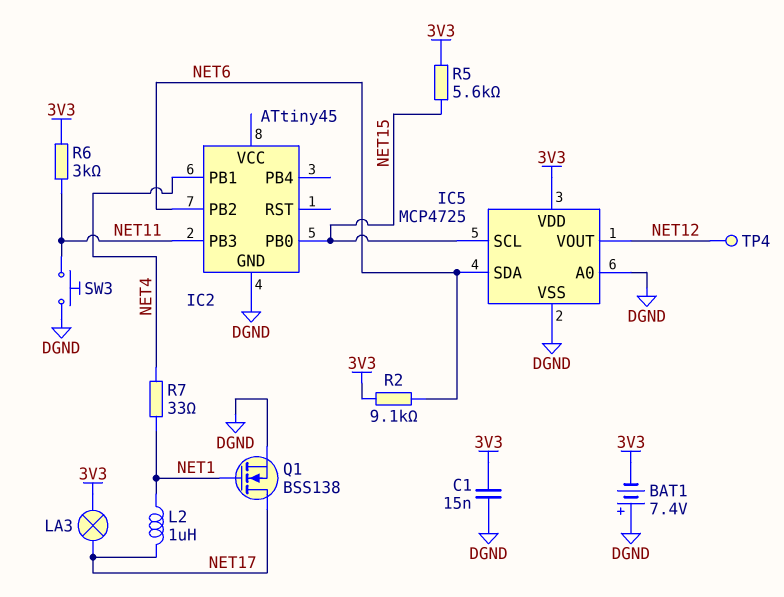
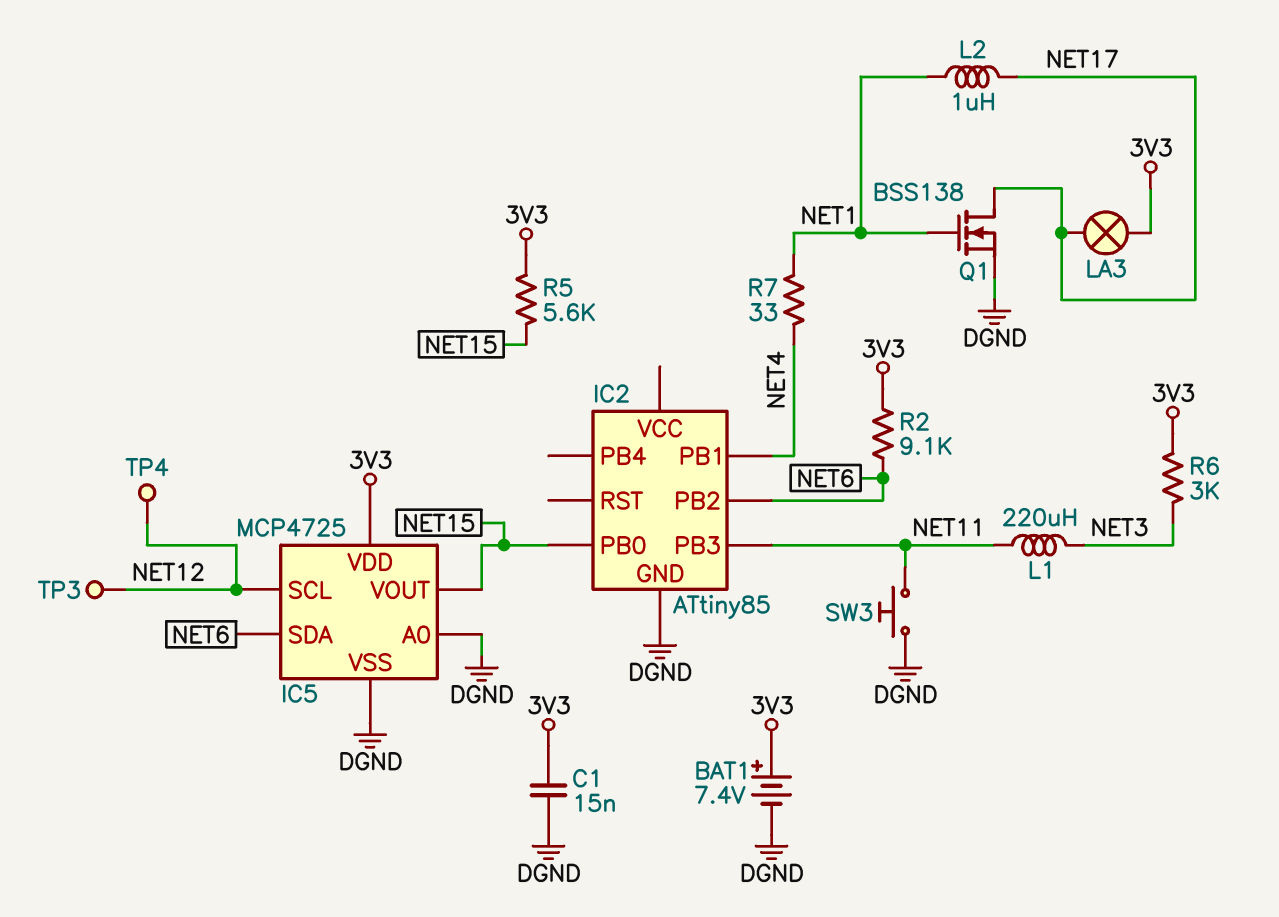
BAT1: 7.4V (plus DGND, minus 3V3) -> 7.4V (plus 3V3, minus DGND)
IC2: ATtiny45 -> ATtiny85
IC5 pin SCL: NET15 -> NET12
IC5 pin VOUT: NET12 -> NET15
L1: none -> 220uH (NET3, NET11)
R6: 3k (3V3, NET11) -> 3k (3V3, NET3)
TP3: none -> test point (NET12)

